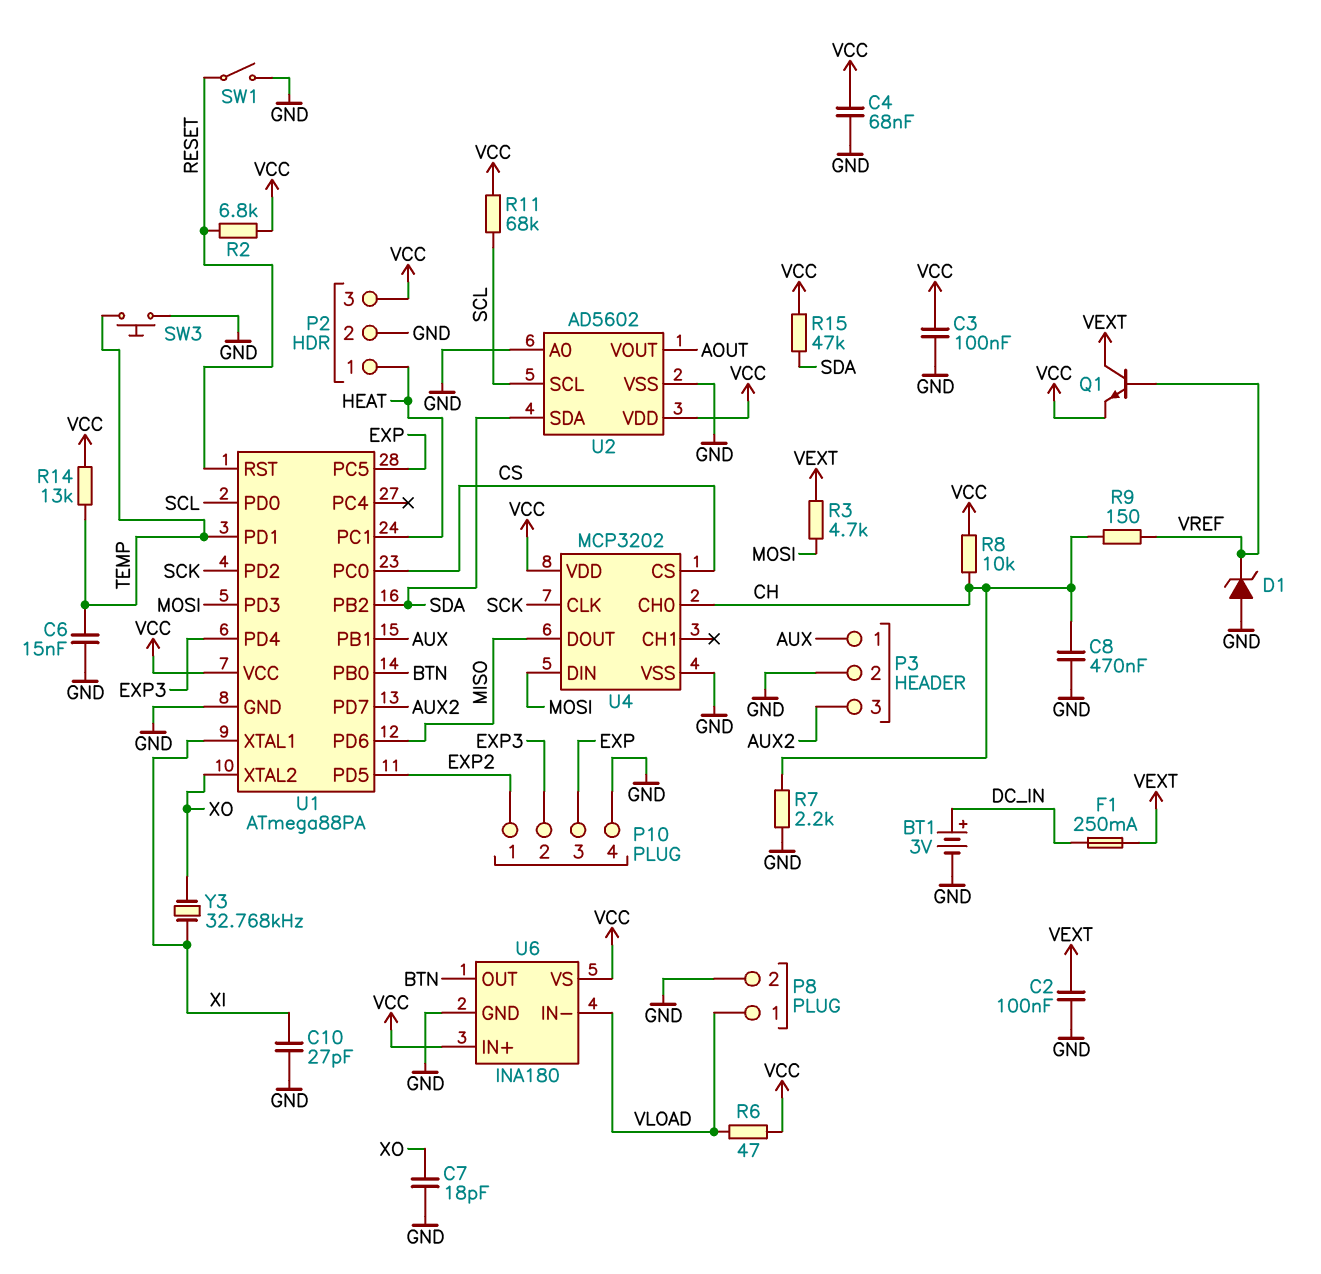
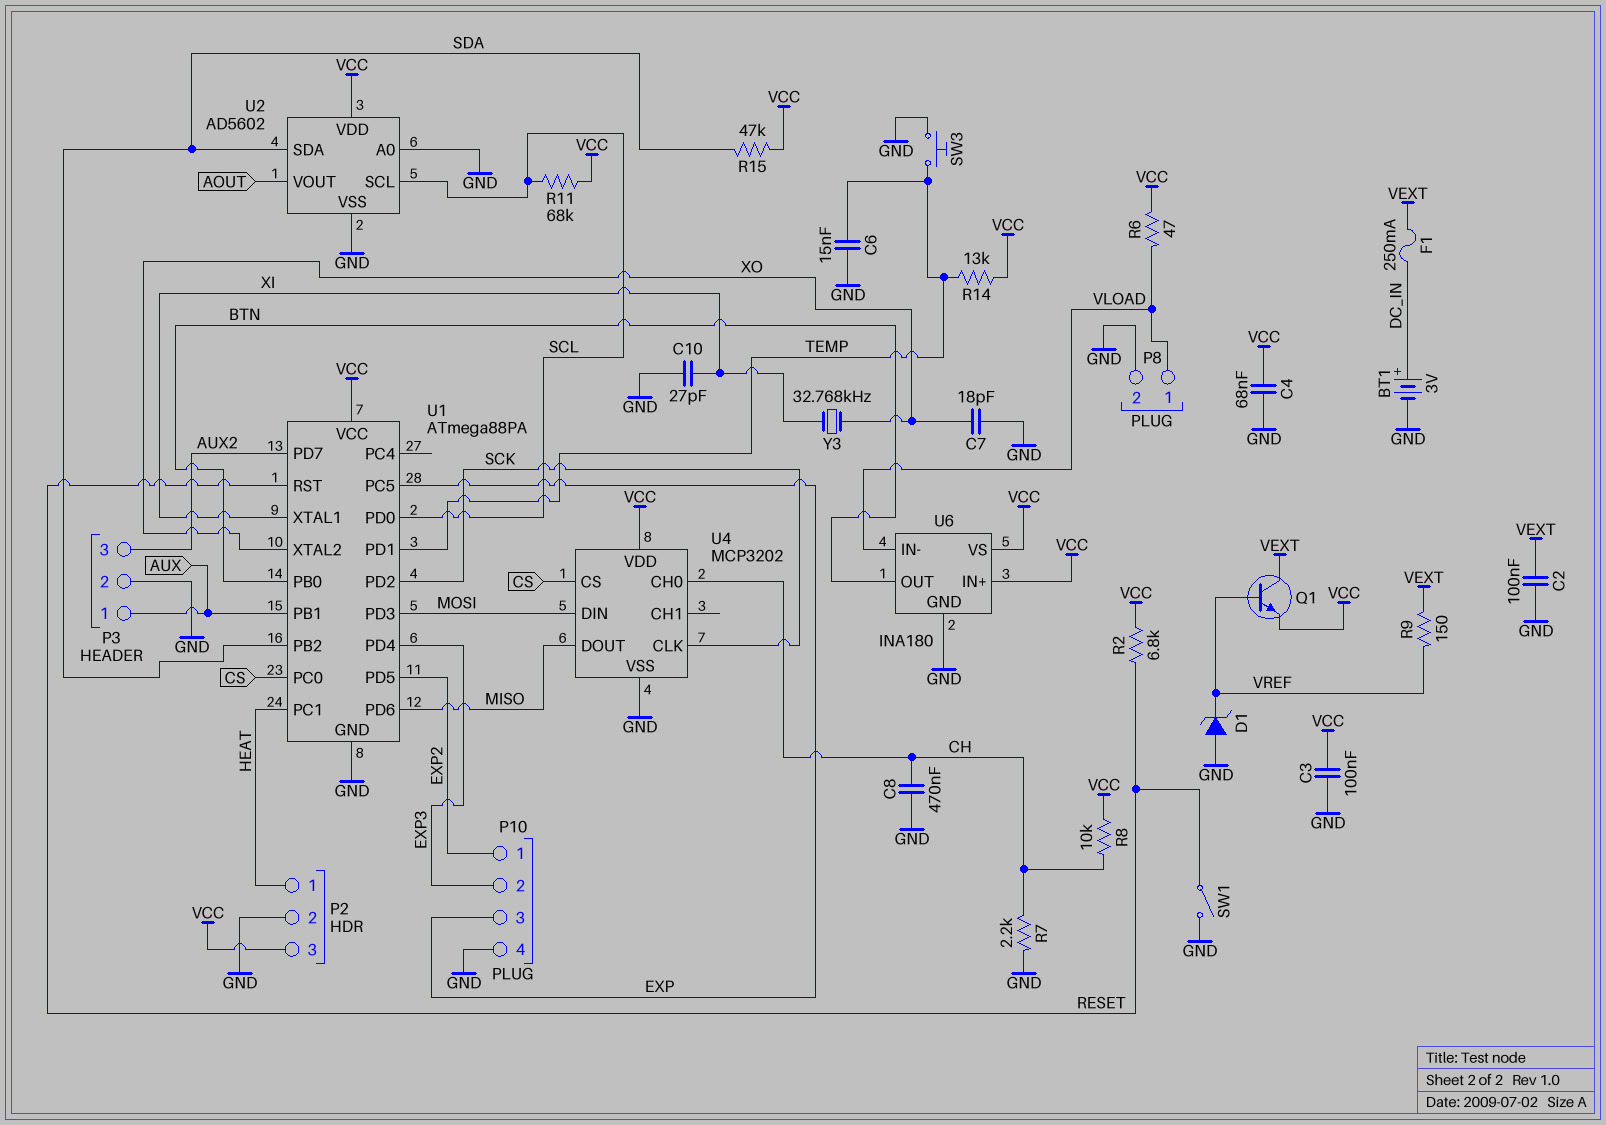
R3: 4.7k (MOSI, VEXT) -> none
R9: 150 (CH, VREF) -> 150 (VEXT, VREF)

